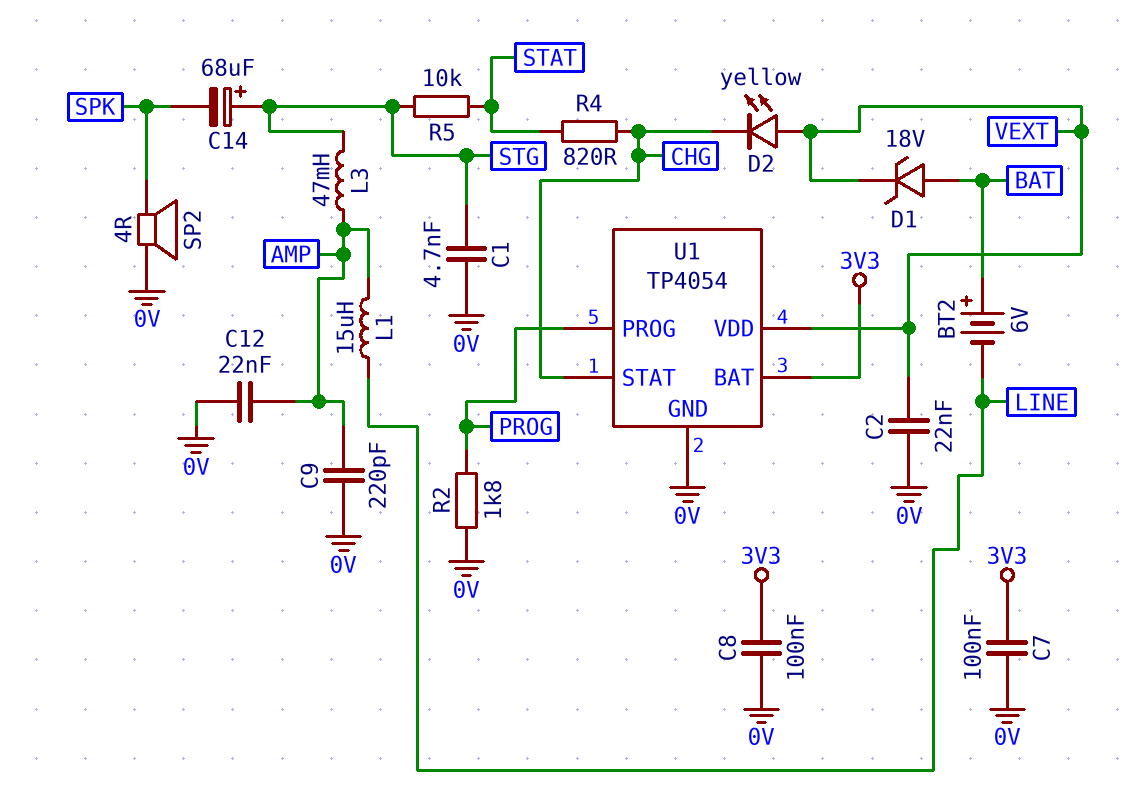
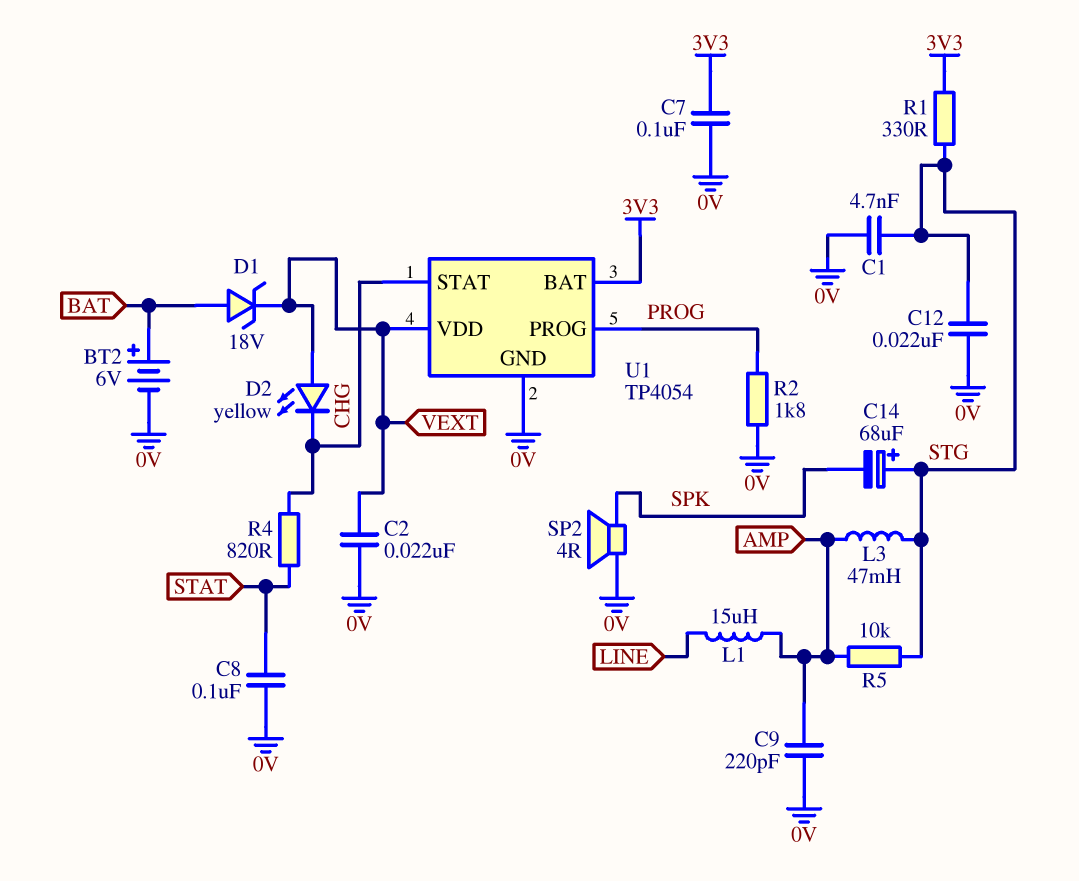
BT2: 6V (plus BAT, minus LINE) -> 6V (plus BAT, minus 0V)
C8: 100nF (0V, 3V3) -> 100nF (0V, STAT)
C12: 22nF (0V, AMP) -> 22nF (0V, STG)
R1: none -> 330 (3V3, STG)
R5: 10k (STAT, STG) -> 10k (AMP, STG)

